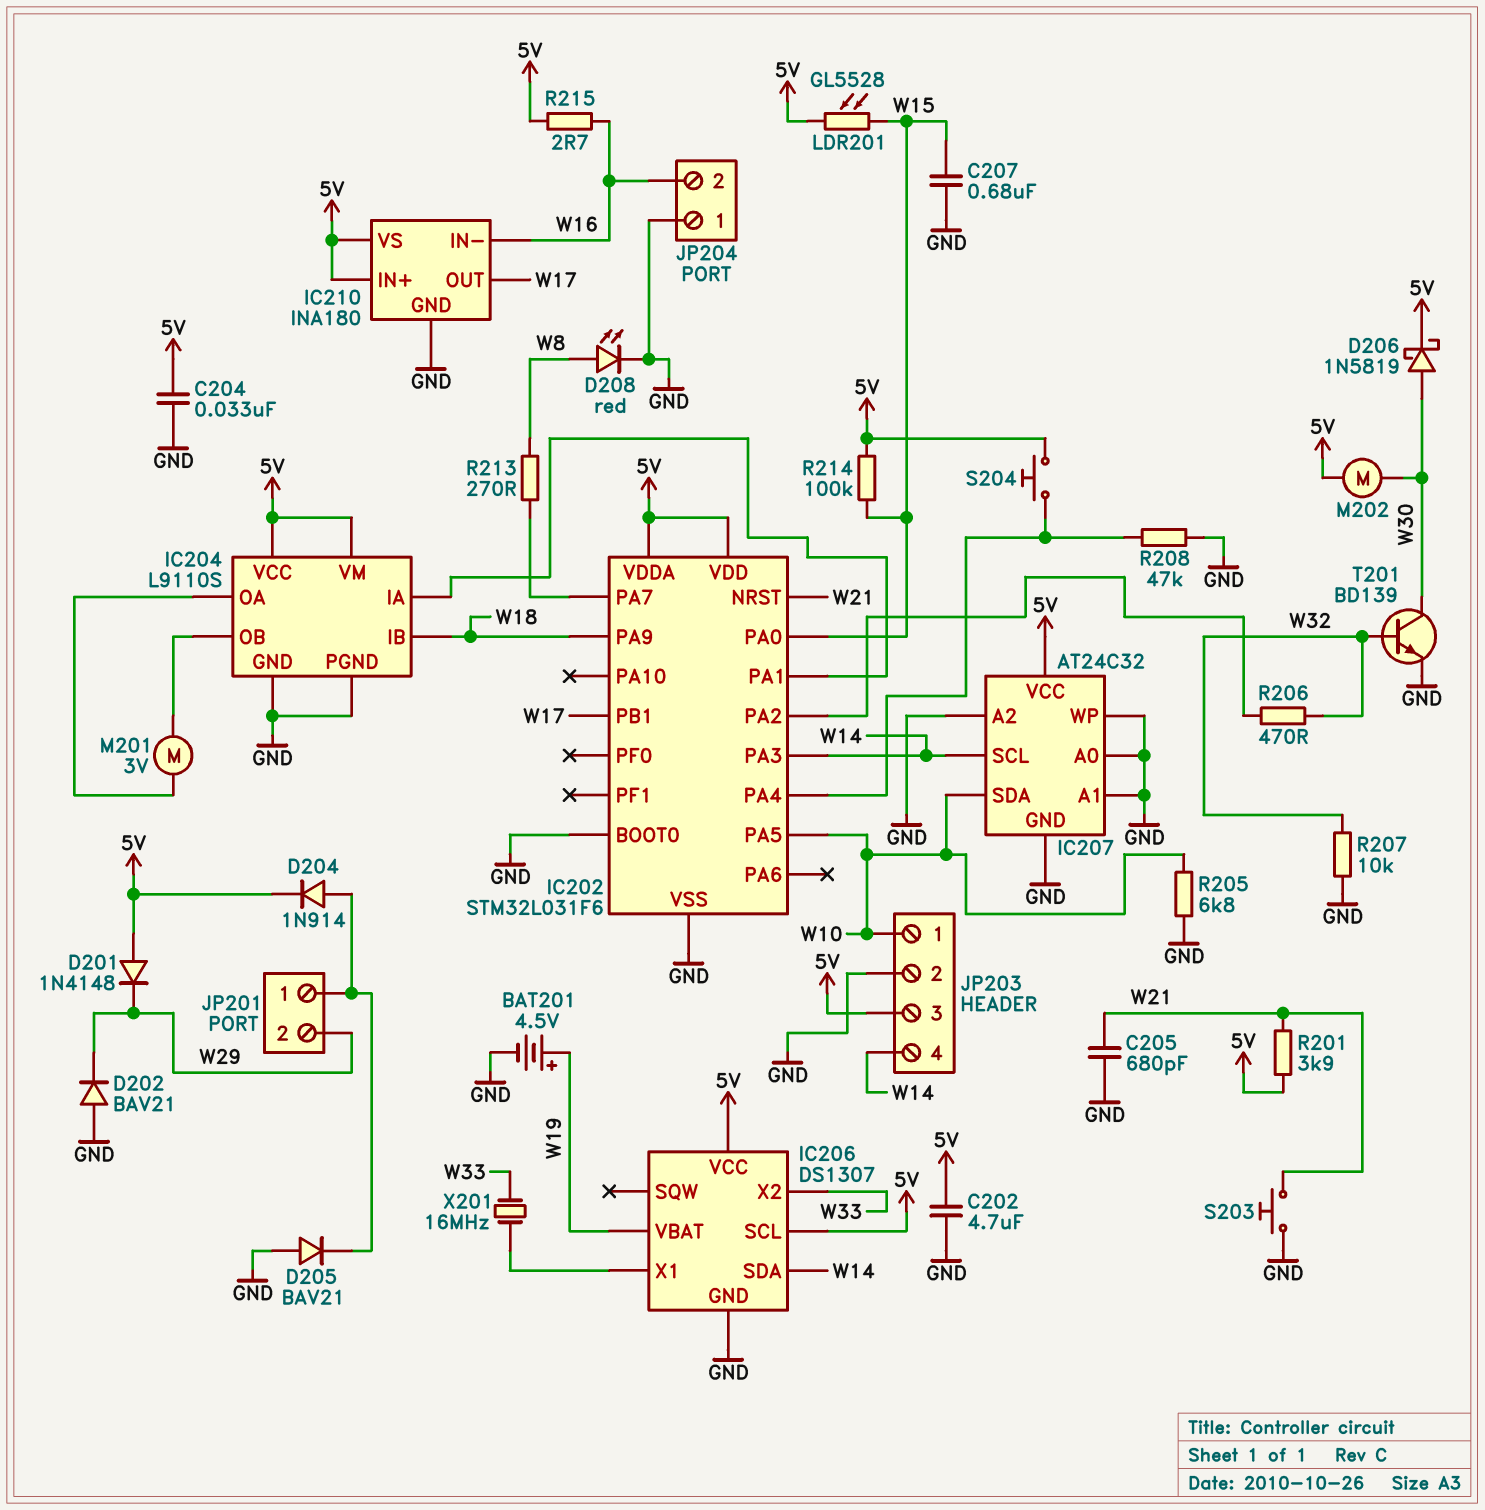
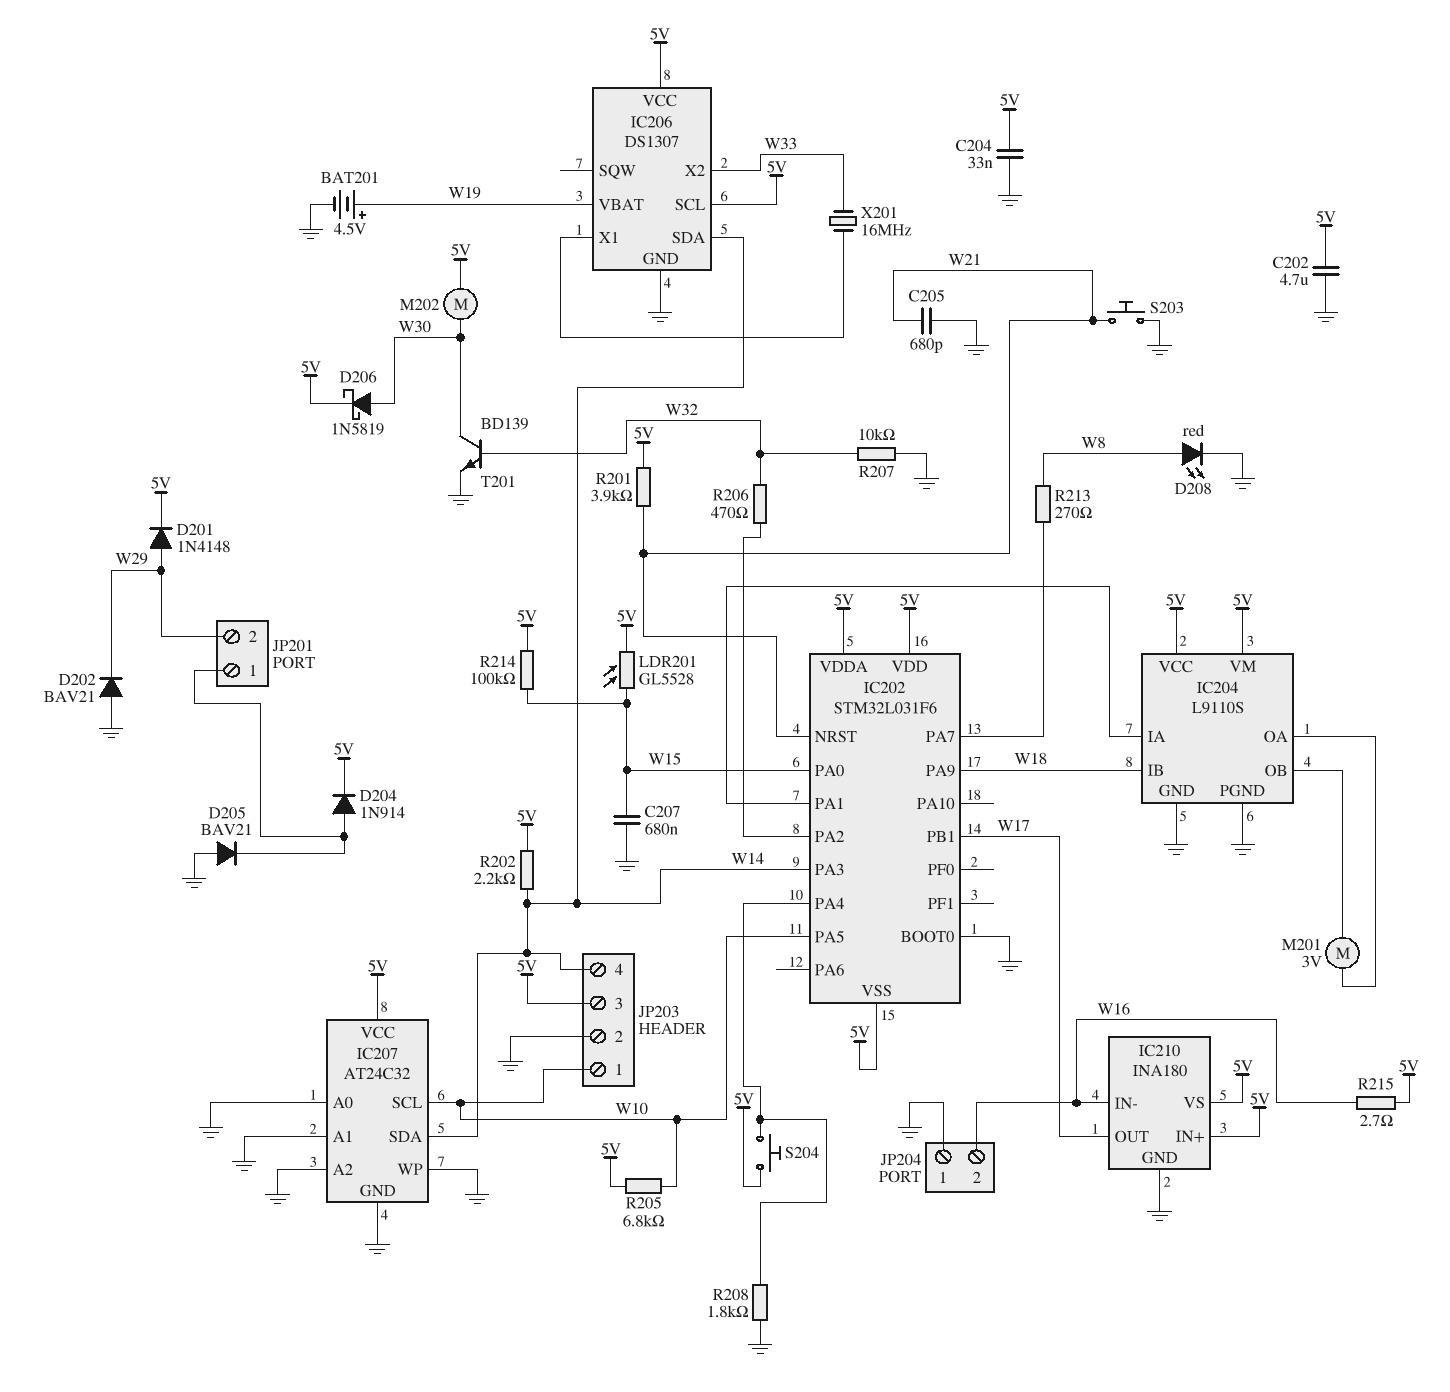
D201: diode 1N4148 (A 5V, K W29) -> diode 1N4148 (A W29, K 5V)
IC202 pin VSS: GND -> 5V
IC207 pin SCL: W14 -> W10
IC207 pin SDA: W10 -> W14
R202: none -> 2.2k (5V, W14)
R205: 6.8k (GND, W10) -> 6.8k (5V, W10)
R208: 47k (GND, IC202/PA4) -> 1.8k (GND, IC202/PA4)

